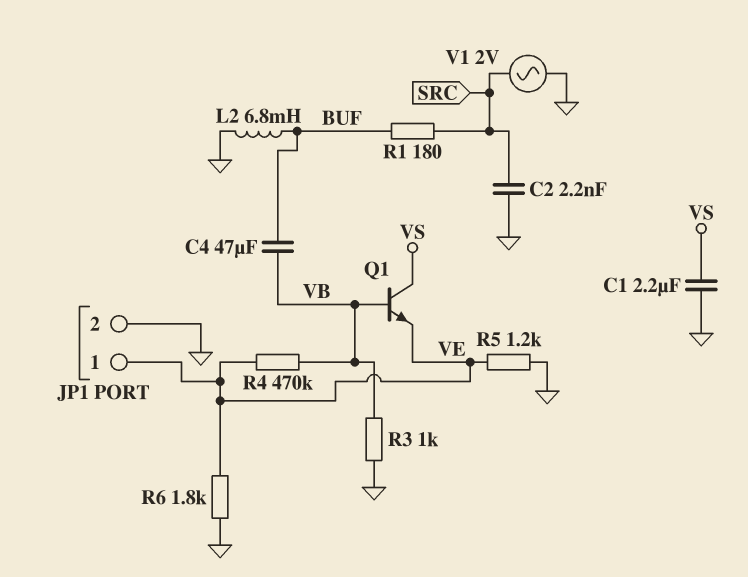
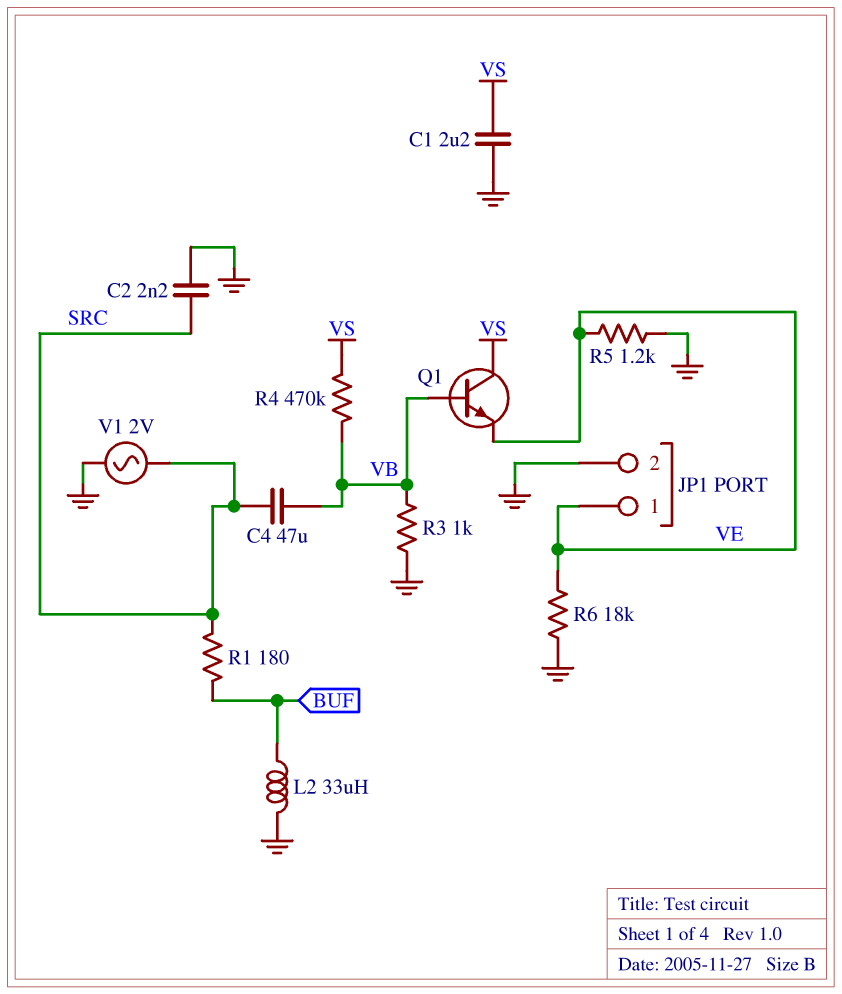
C4: 47uF (BUF, VB) -> 47uF (SRC, VB)
L2: 6.8mH (BUF, GND) -> 33uH (BUF, GND)
R4: 470k (VB, VE) -> 470k (VB, VS)
R6: 1.8k (GND, VE) -> 18k (GND, VE)

